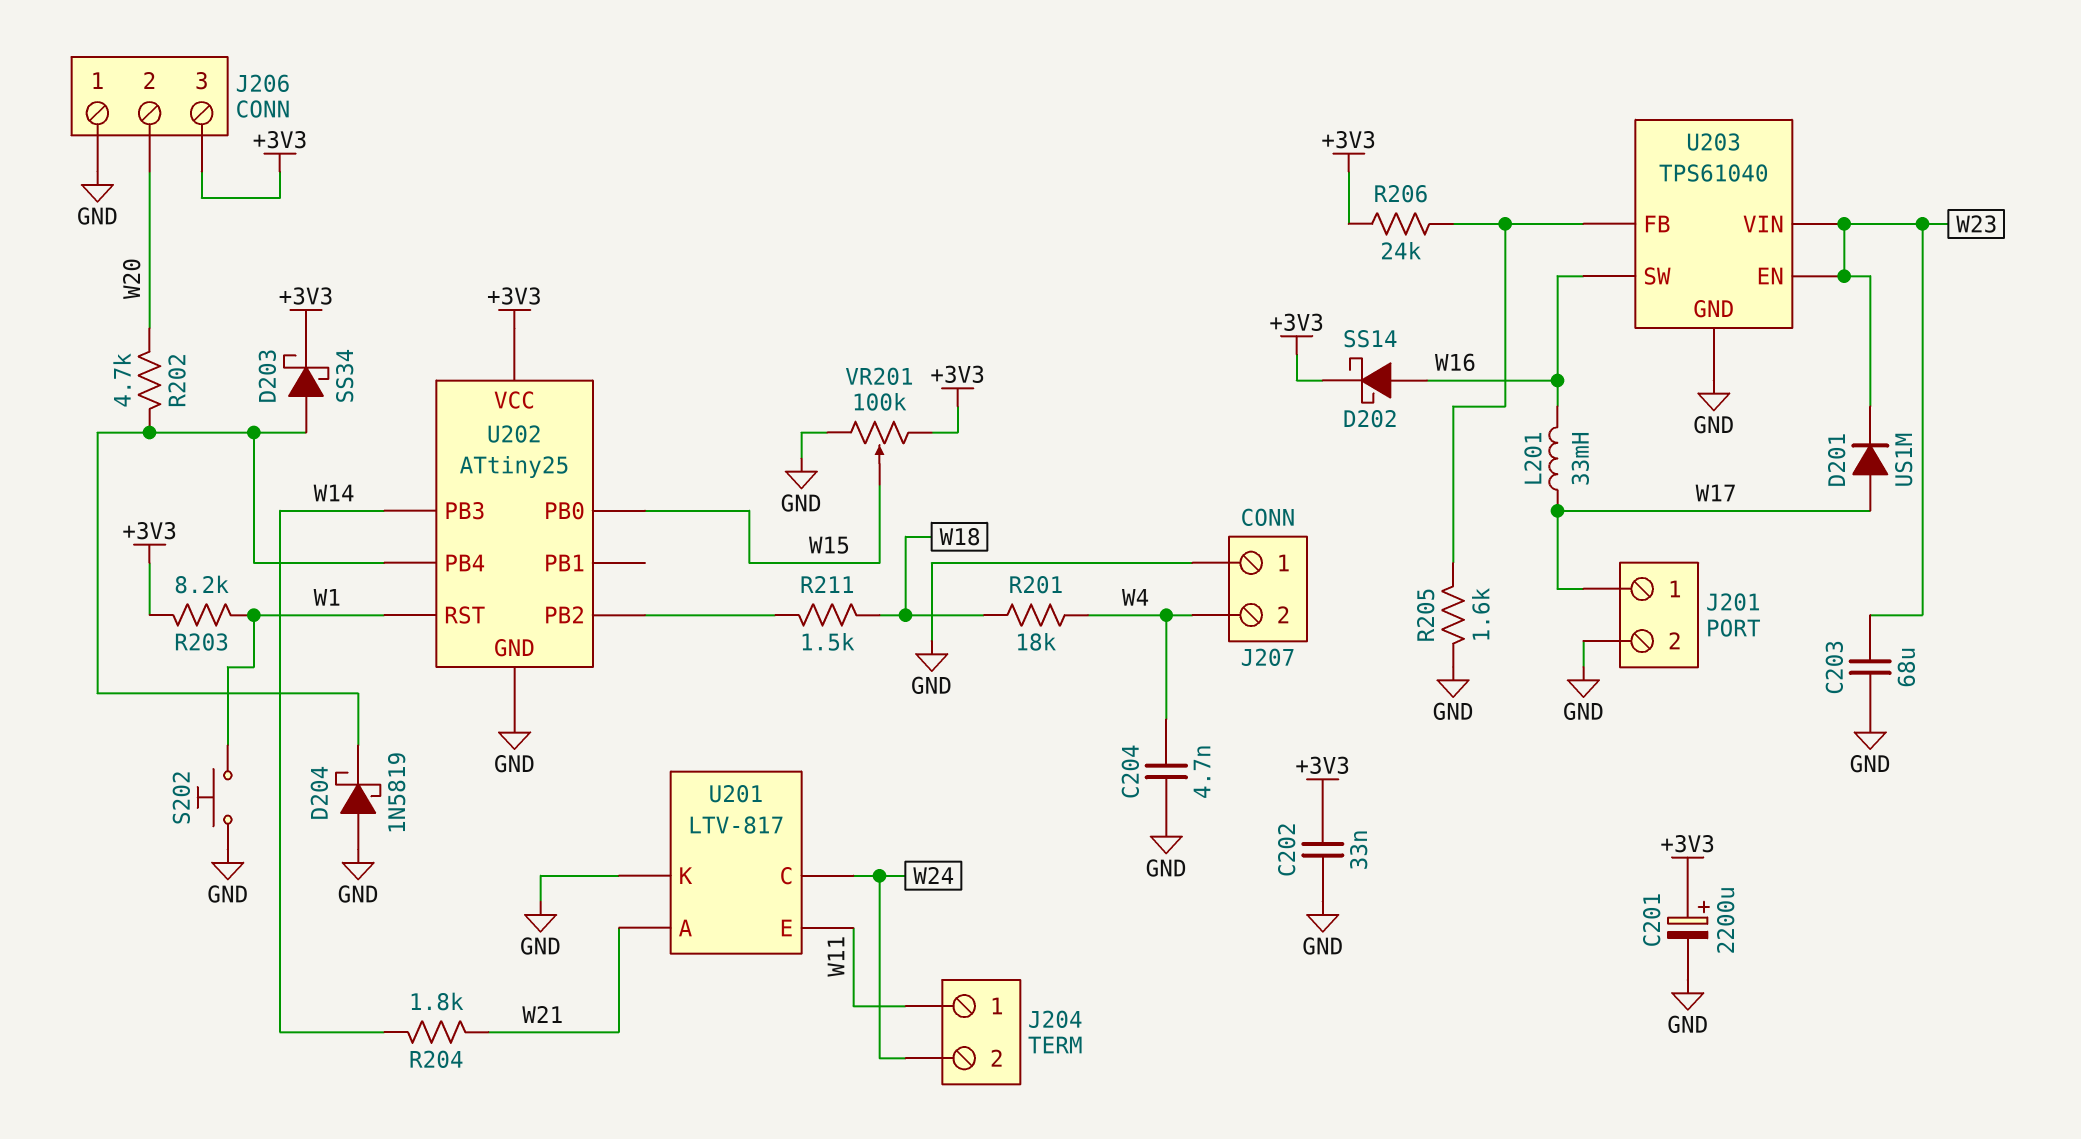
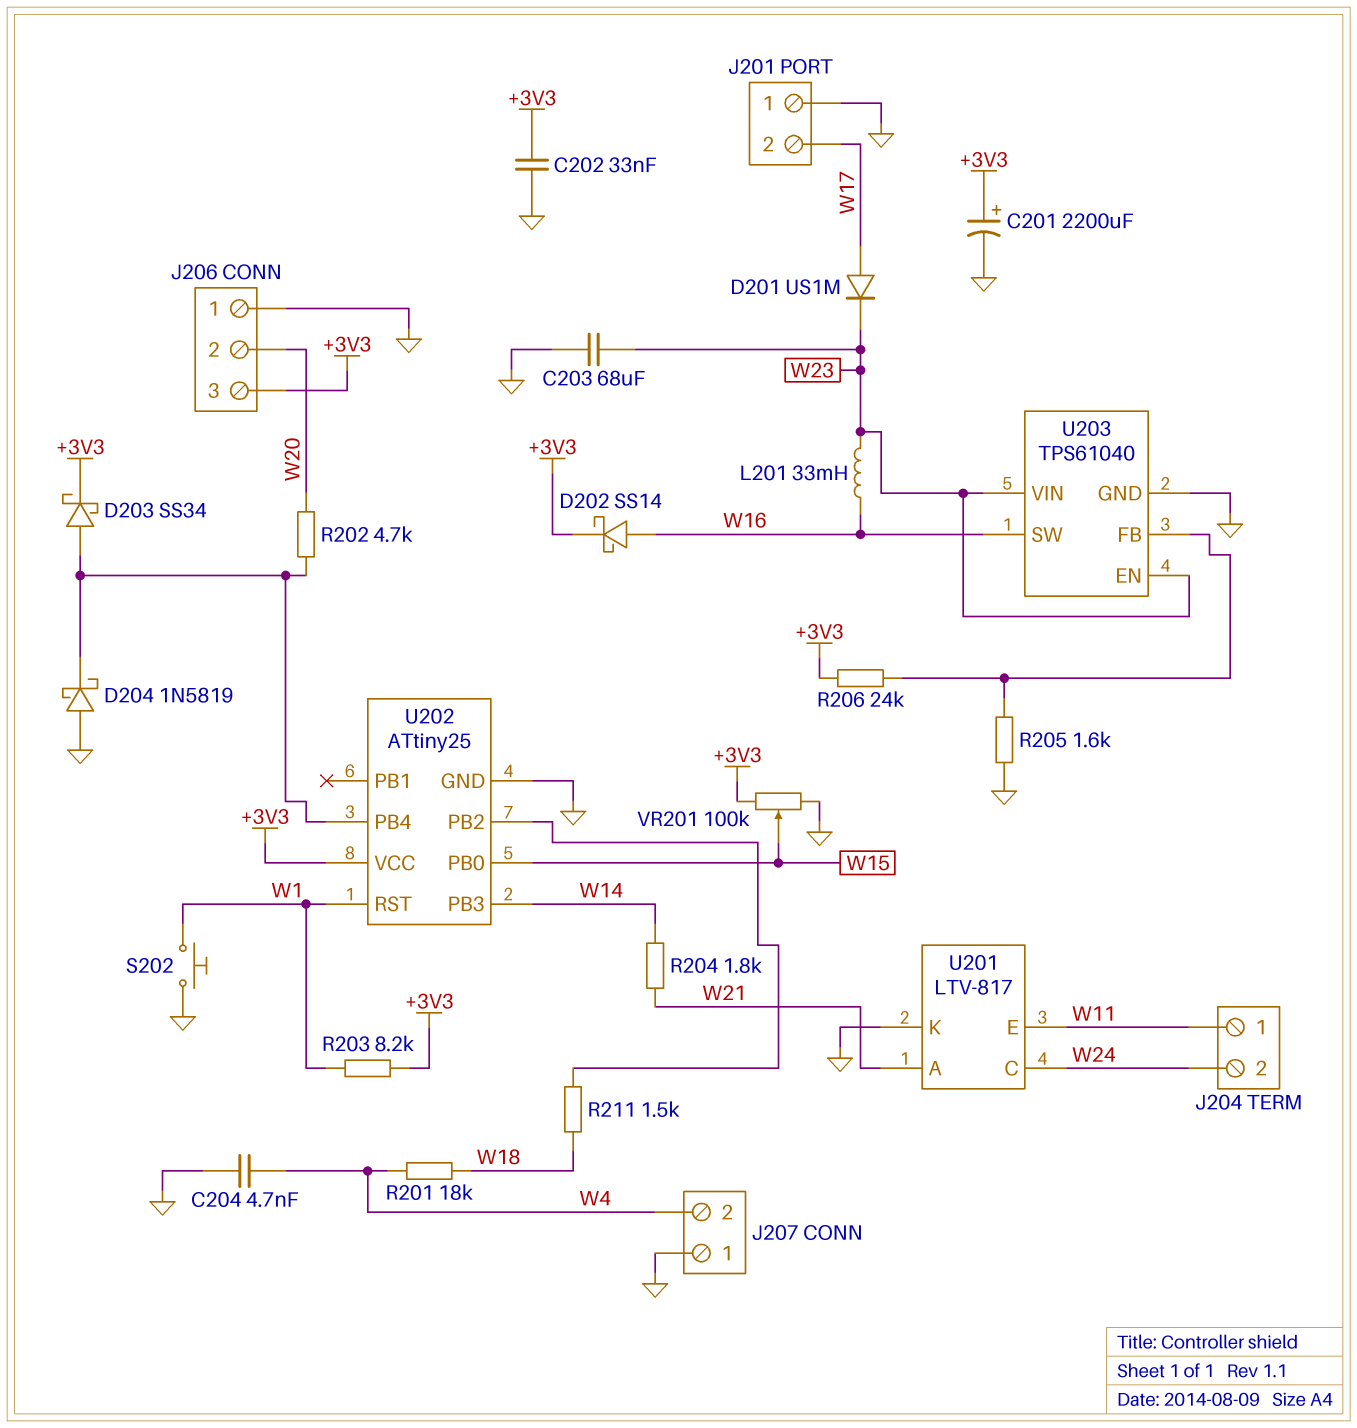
J201 pin 1: W17 -> GND
J201 pin 2: GND -> W17
L201: 33mH (W16, W17) -> 33mH (W16, W23)

